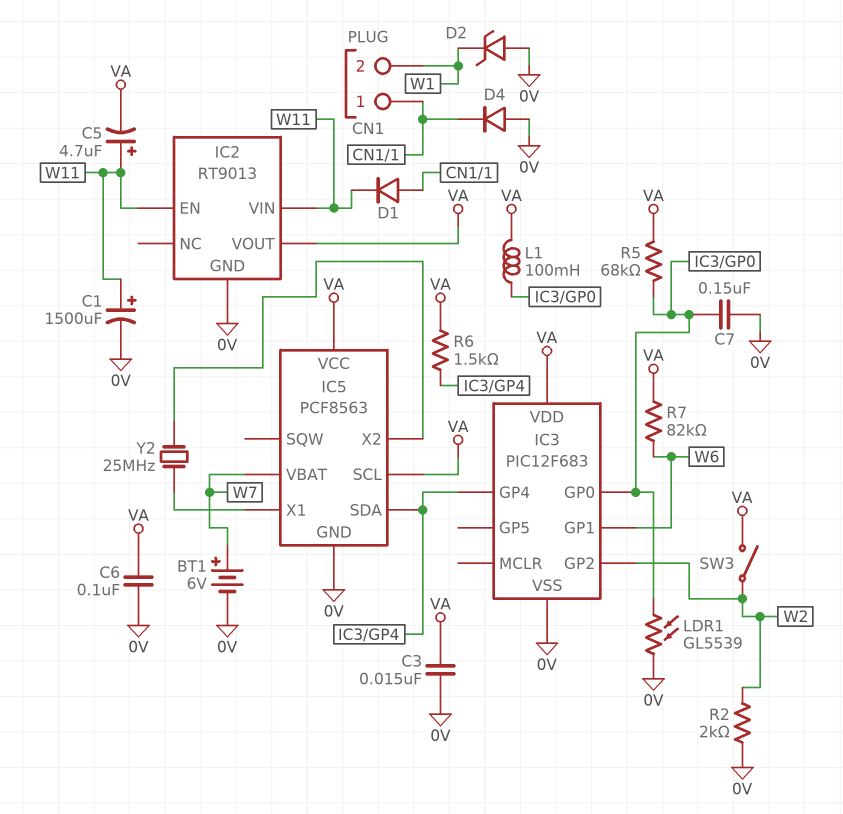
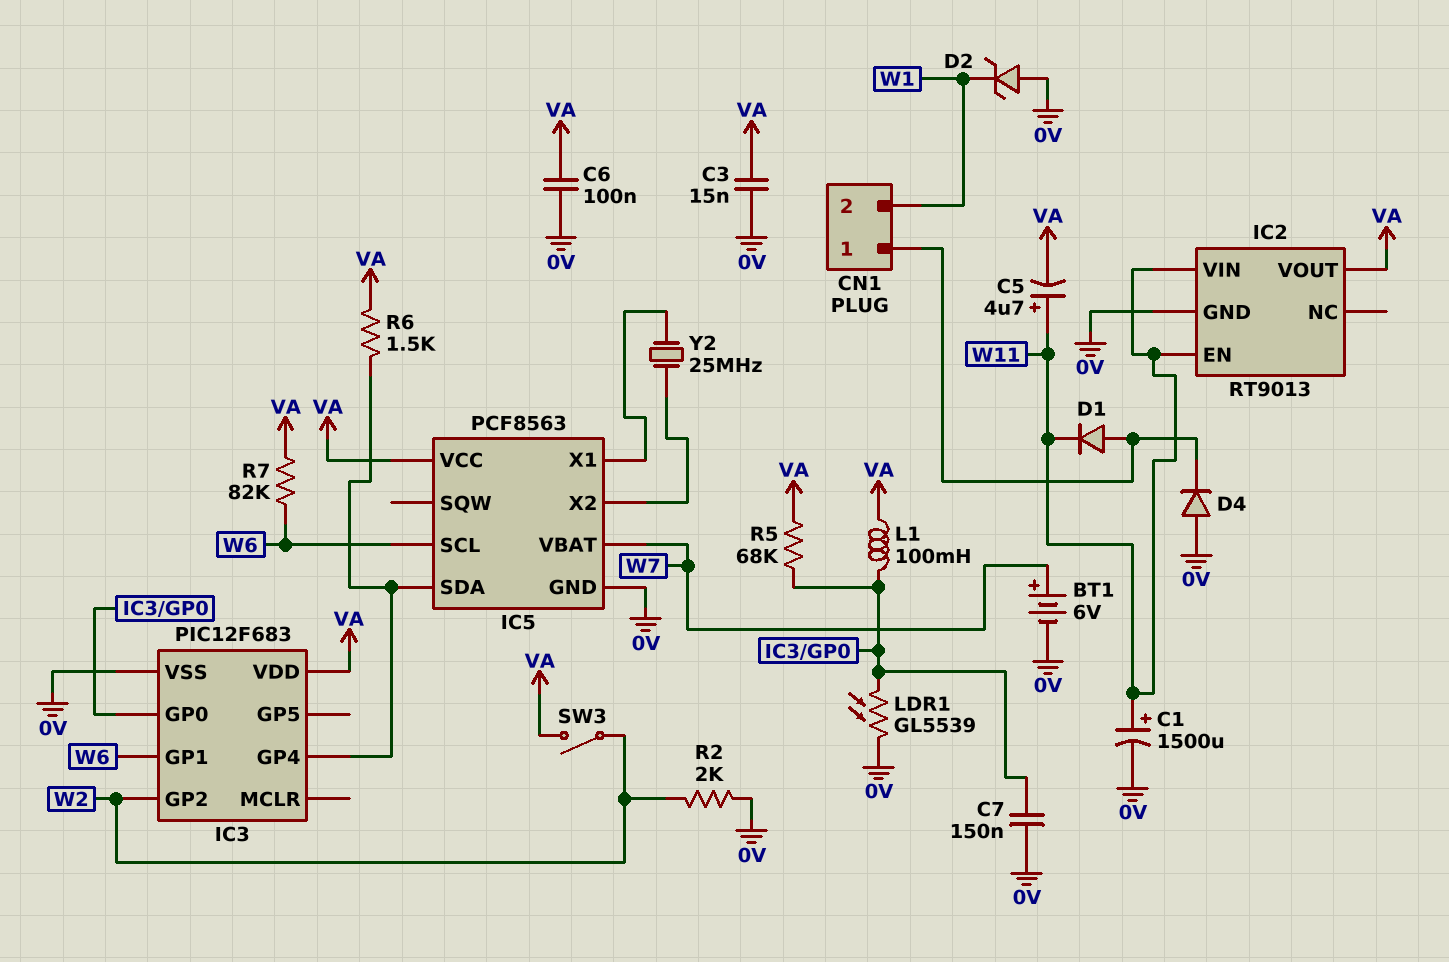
IC5 pin SCL: VA -> W6

